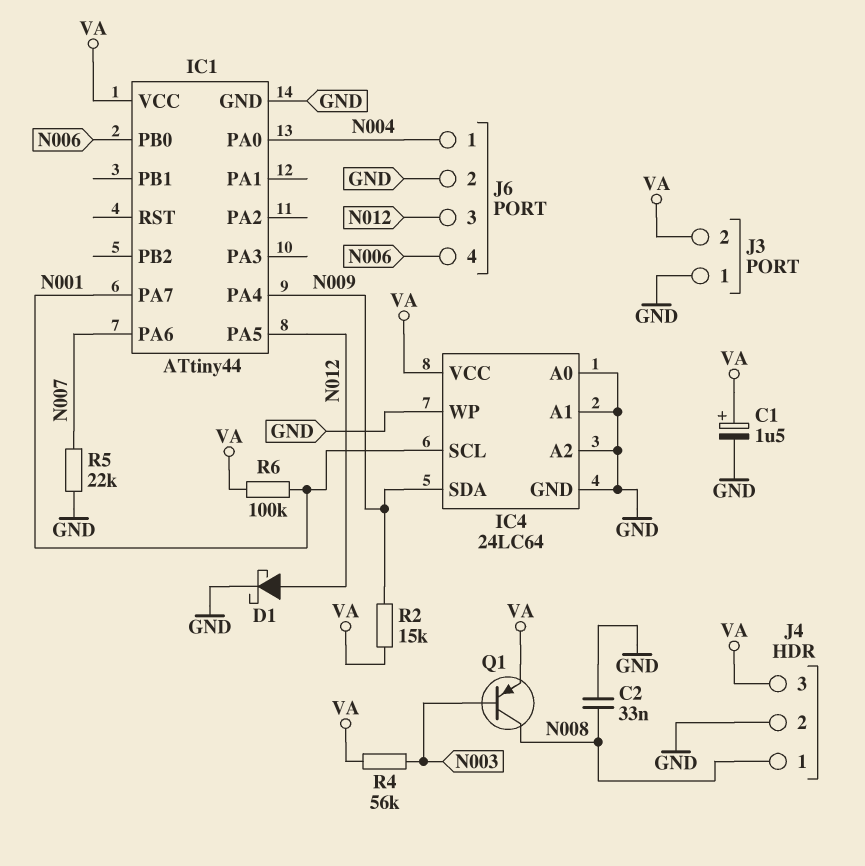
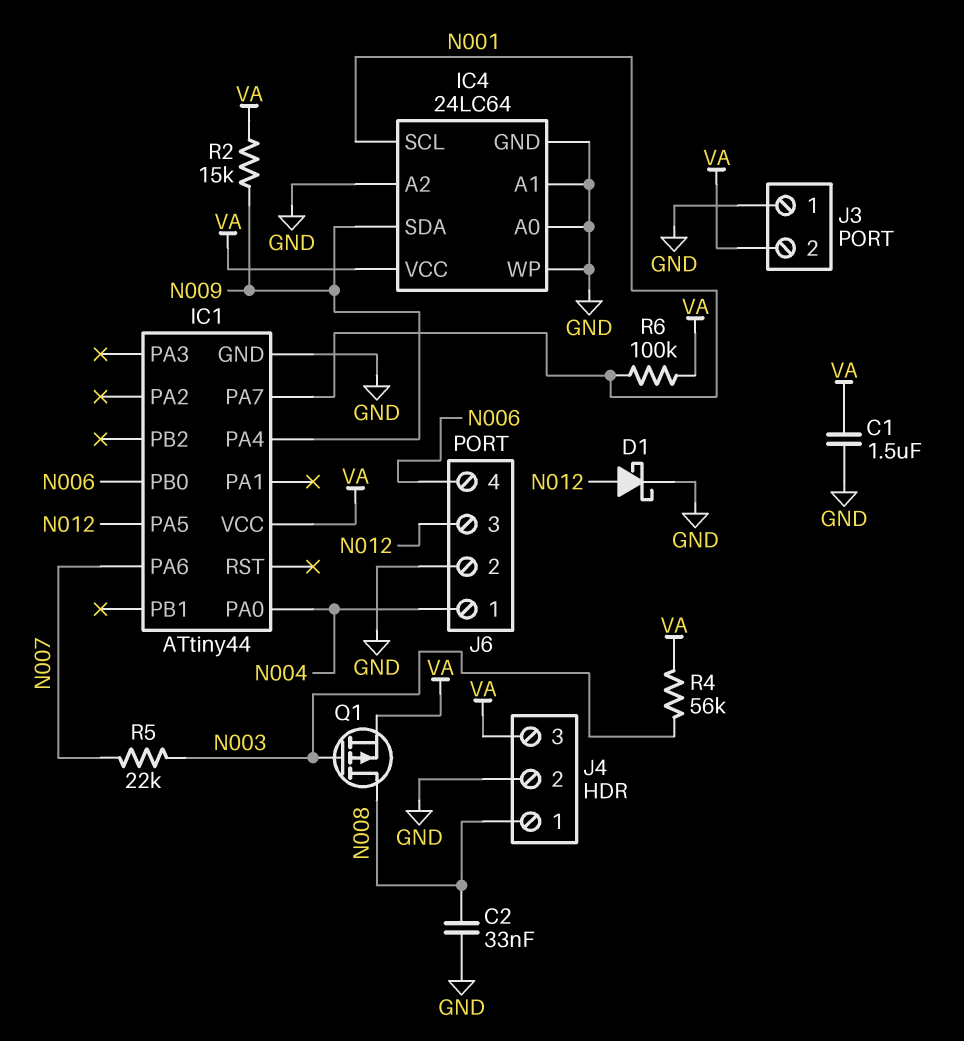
C1: 1.5uF (plus VA, minus GND) -> 1.5uF (GND, VA)
Q1: PNP (B N003, C N008, E VA) -> PMOS (G N003, D N008, S VA)
R5: 22k (GND, N007) -> 22k (N003, N007)

